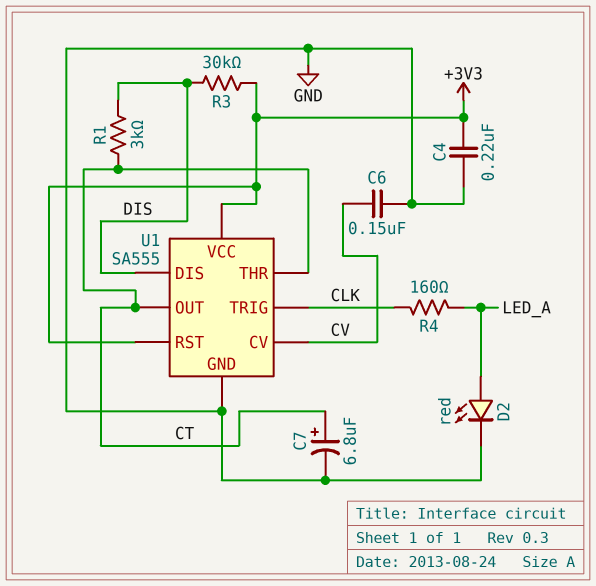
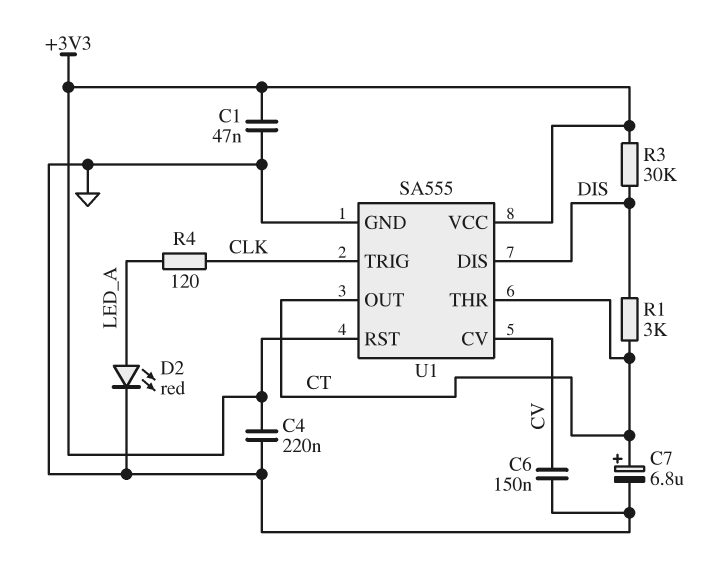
C1: none -> 47nF (+3V3, GND)
R4: 160 (CLK, LED_A) -> 120 (CLK, LED_A)

